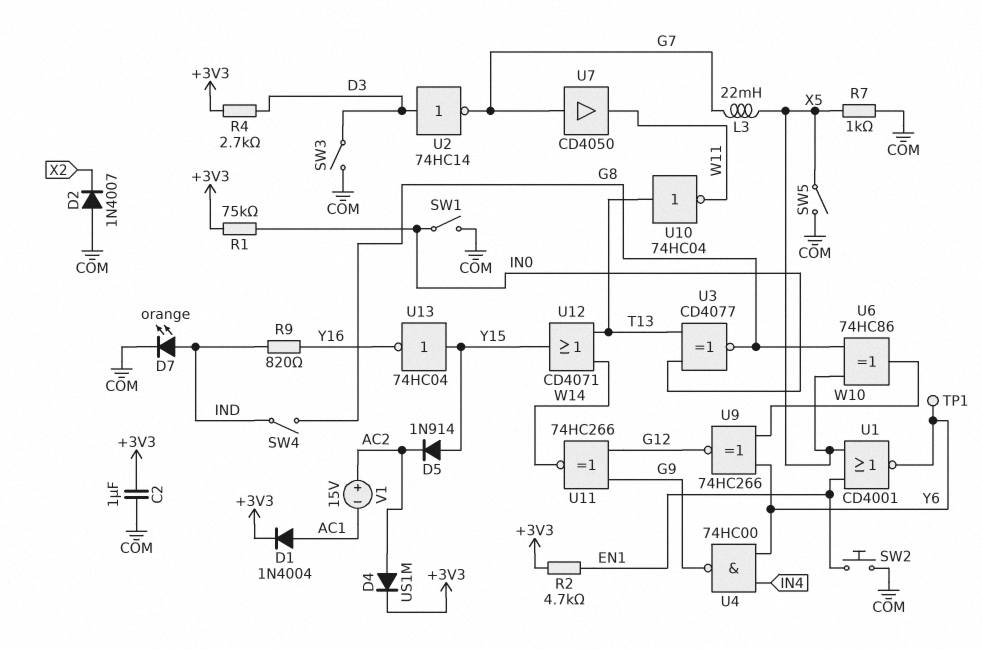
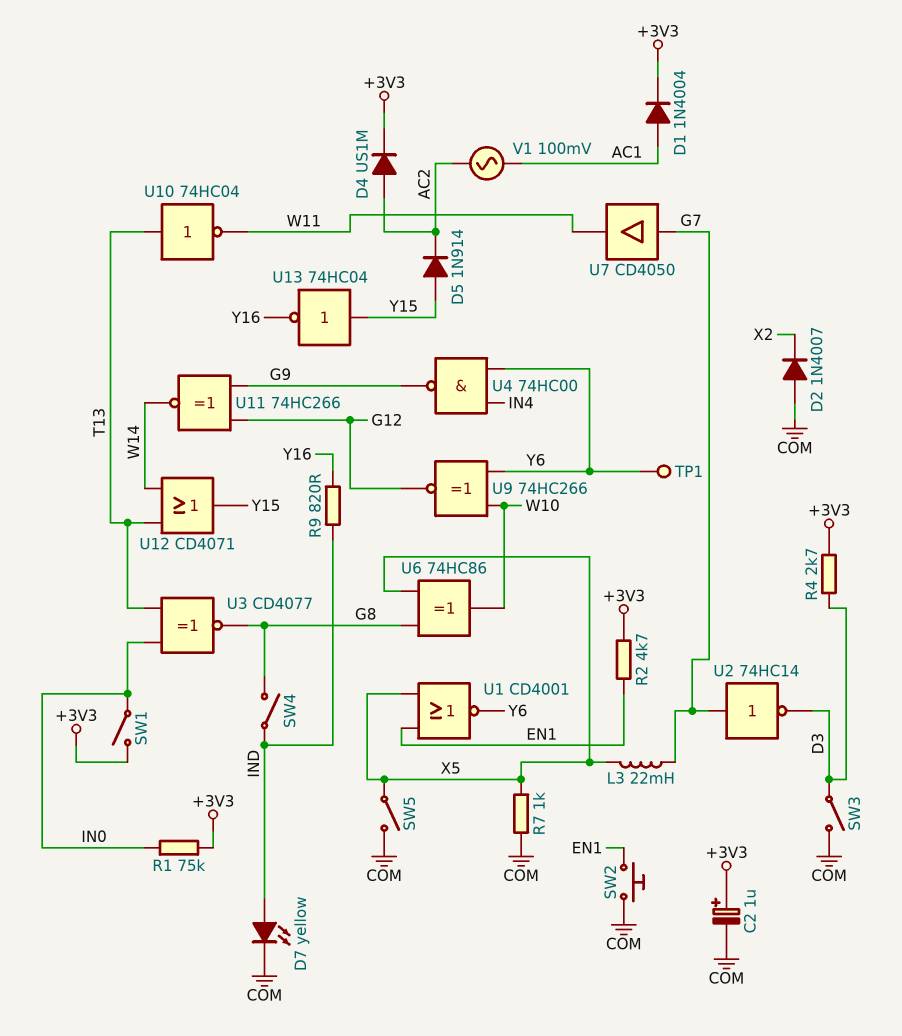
C2: 1uF (+3V3, COM) -> 1uF (plus +3V3, minus COM)
D7: LED orange (A IND, K COM) -> LED yellow (A IND, K COM)
SW1: switch (COM, IN0) -> switch (+3V3, IN0)
U2: NOT 74HC14 (in D3, out G7) -> NOT 74HC14 (in G7, out D3)
V1: 15V (plus AC2, minus AC1) -> AC 100mV (AC1, AC2)

